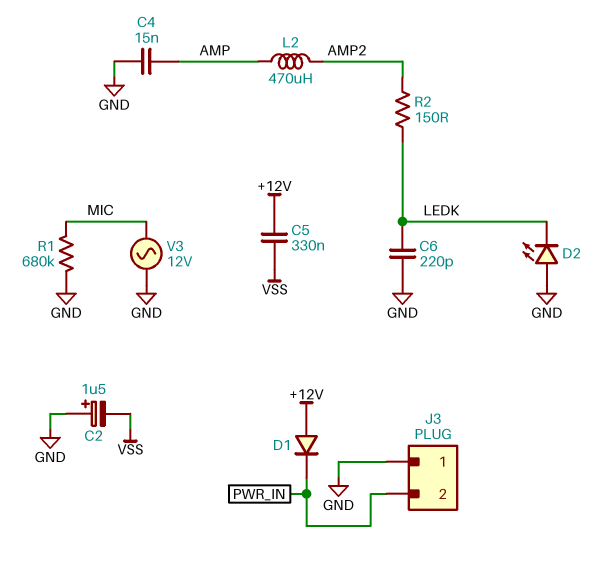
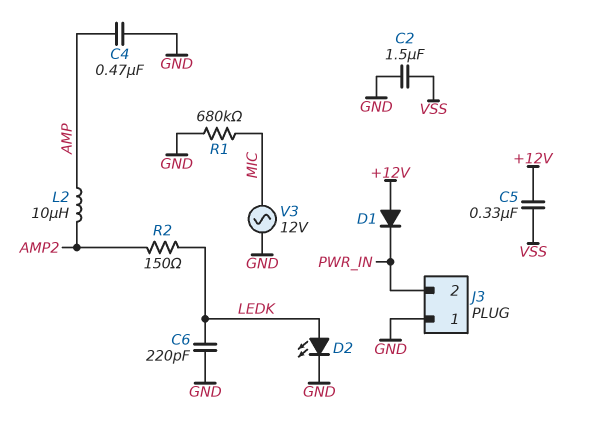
C2: 1.5uF (plus GND, minus VSS) -> 1.5uF (GND, VSS)
C4: 15nF (AMP, GND) -> 470nF (AMP, GND)
D2: LED (A GND, K LEDK) -> LED (A LEDK, K GND)
L2: 470uH (AMP, AMP2) -> 10uH (AMP, AMP2)

